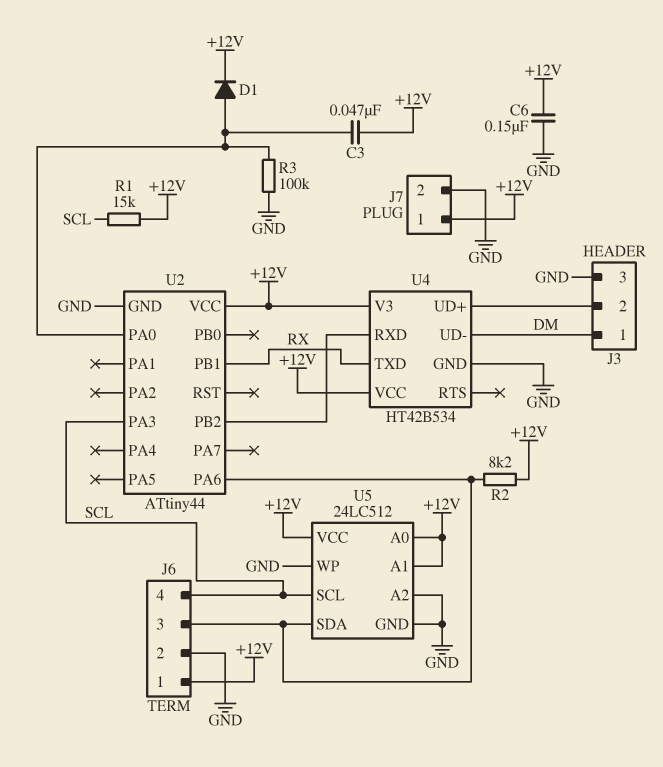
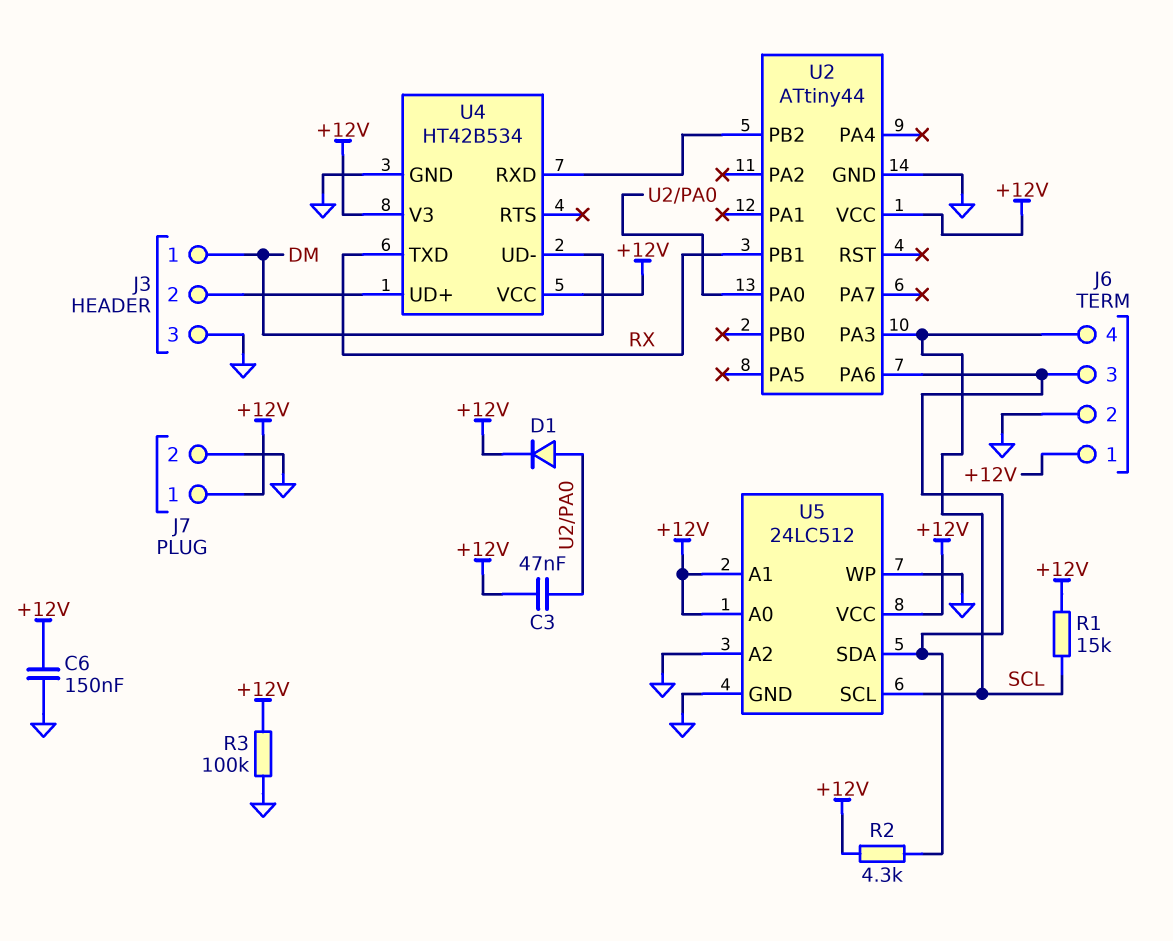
R2: 8.2k (+12V, J6/3) -> 4.3k (+12V, J6/3)
R3: 100k (GND, U2/PA0) -> 100k (+12V, GND)

